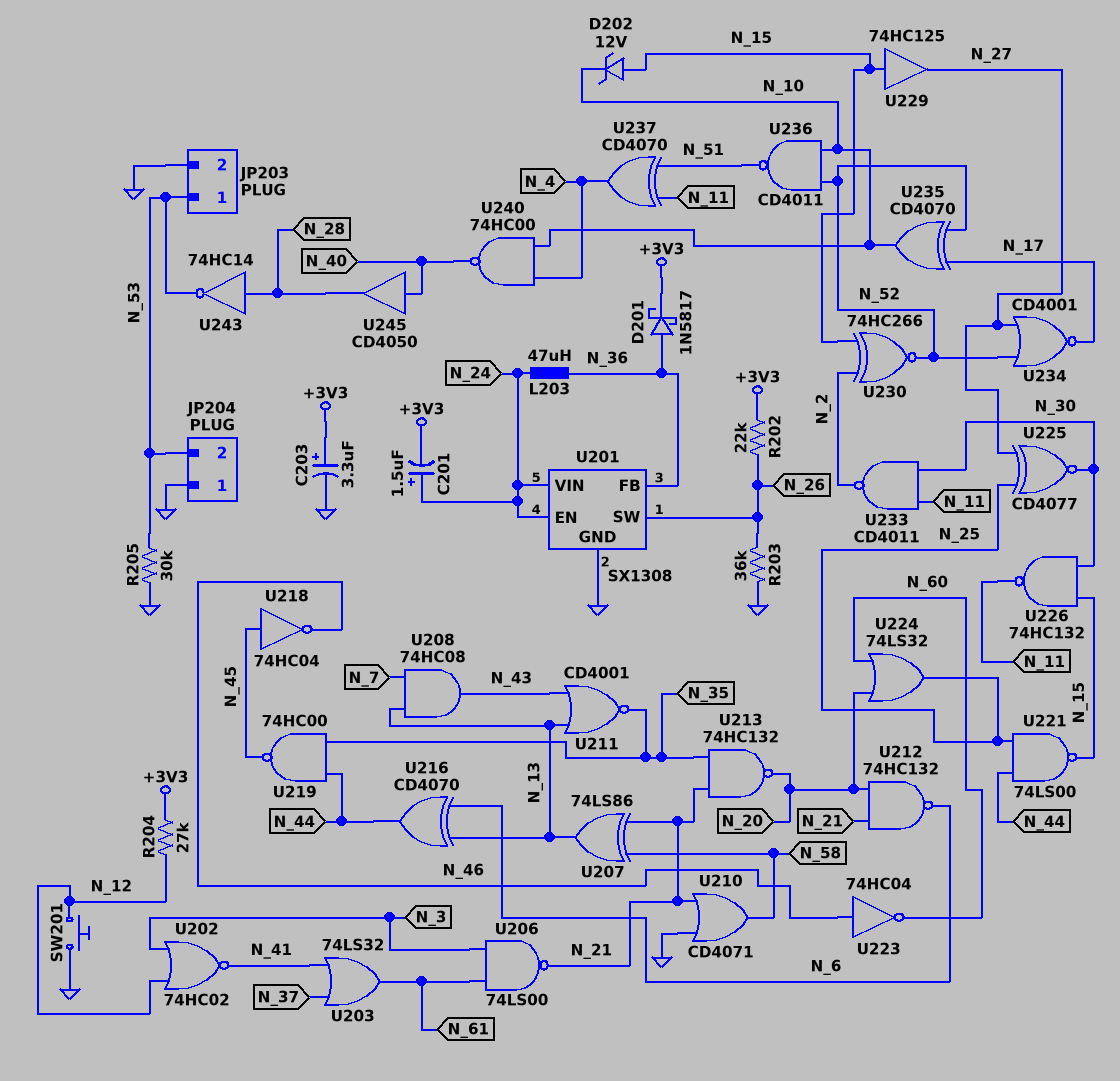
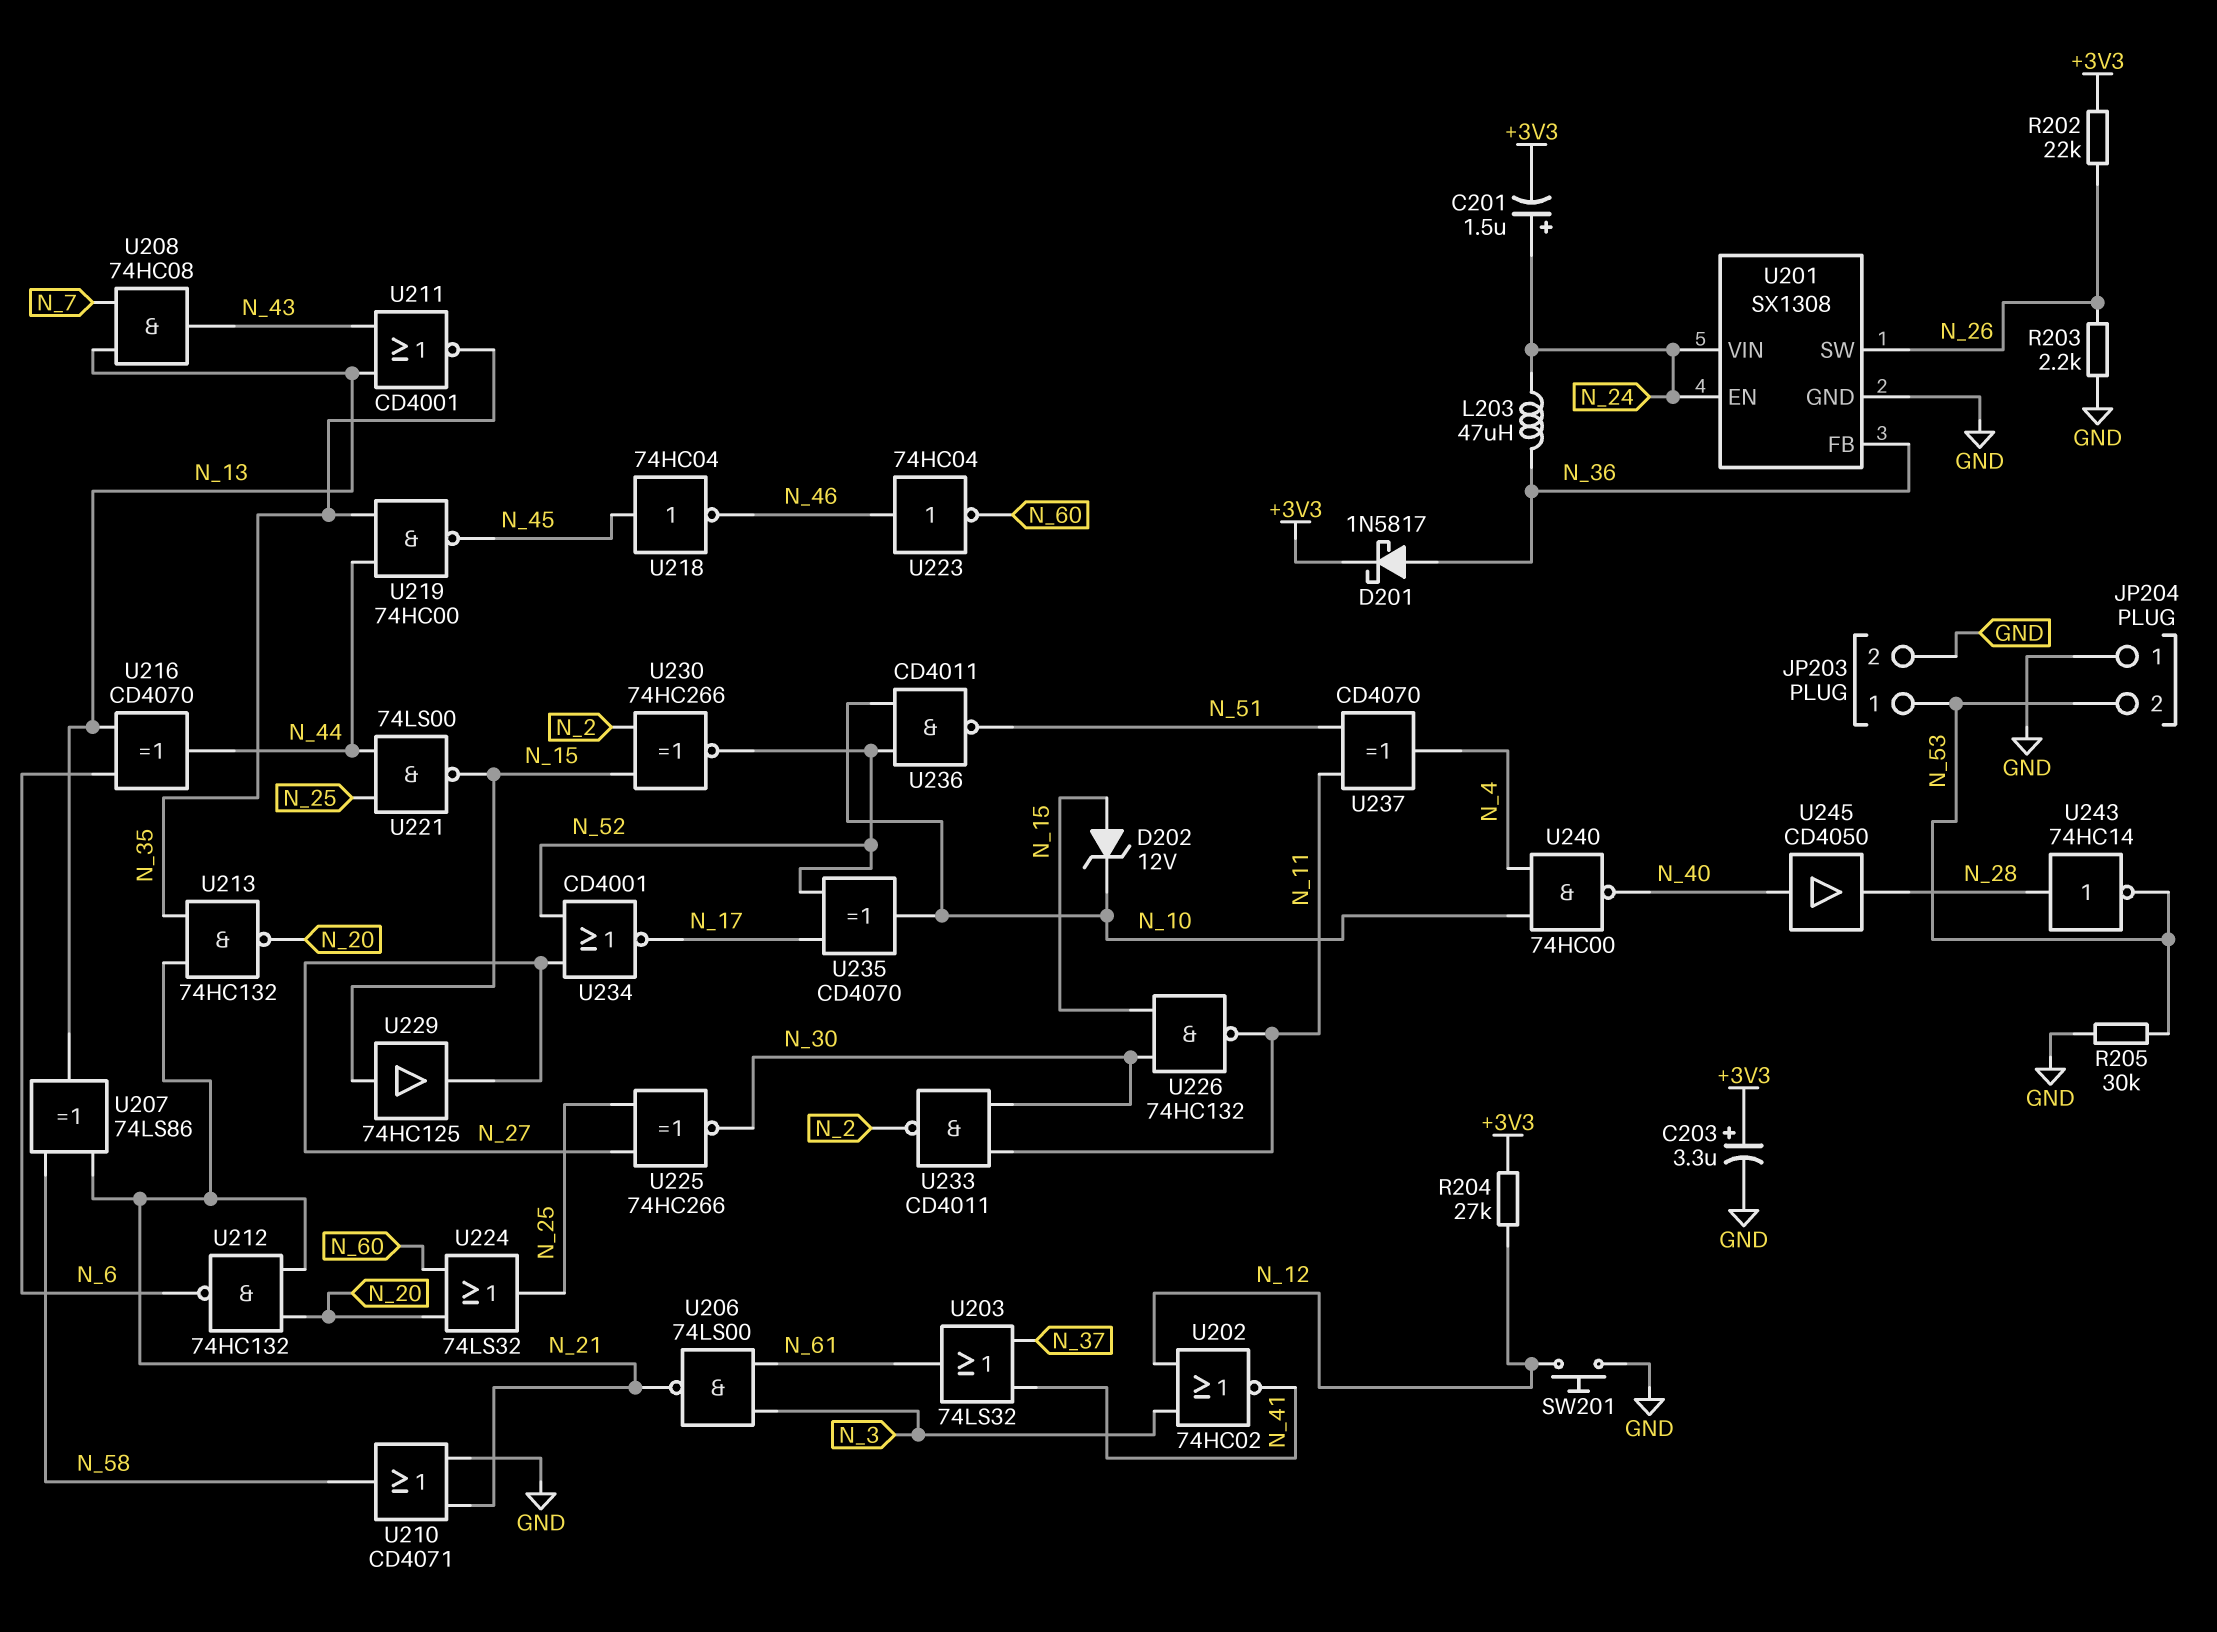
R203: 36k (GND, N_26) -> 2.2k (GND, N_26)
U225: XNOR CD4077 (in N_25, in N_27, out N_30) -> XNOR 74HC266 (in N_25, in N_27, out N_30)

